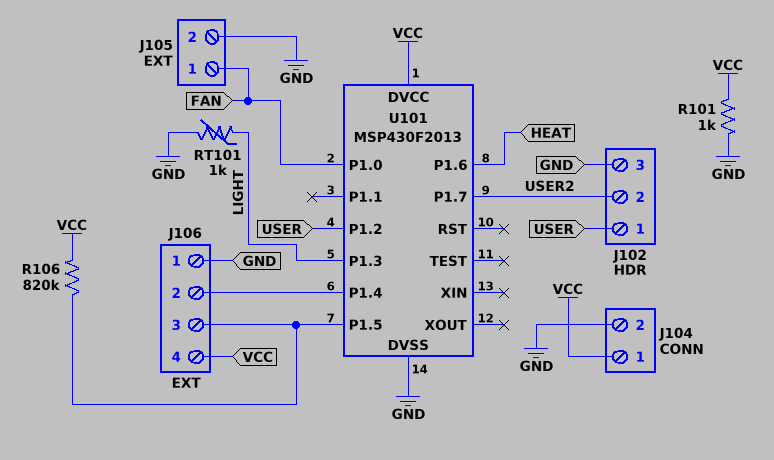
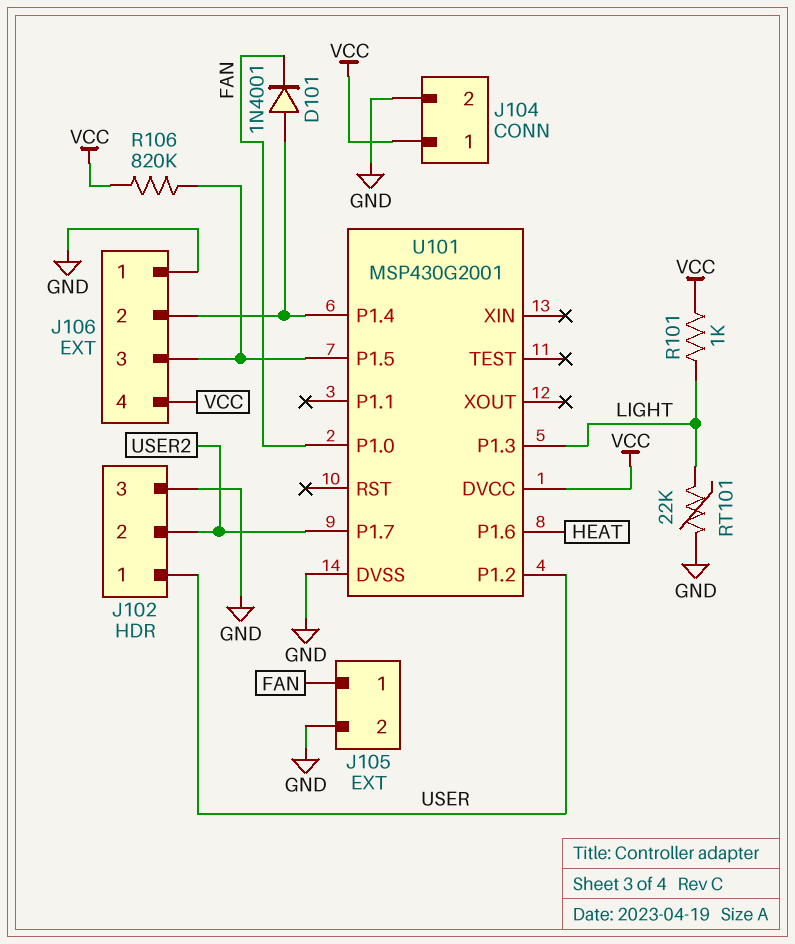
D101: none -> diode 1N4001 (A J106/2, K FAN)
R101: 1k (GND, VCC) -> 1k (LIGHT, VCC)
RT101: 1k (GND, LIGHT) -> 22k (GND, LIGHT)
U101: MSP430F2013 -> MSP430G2001

